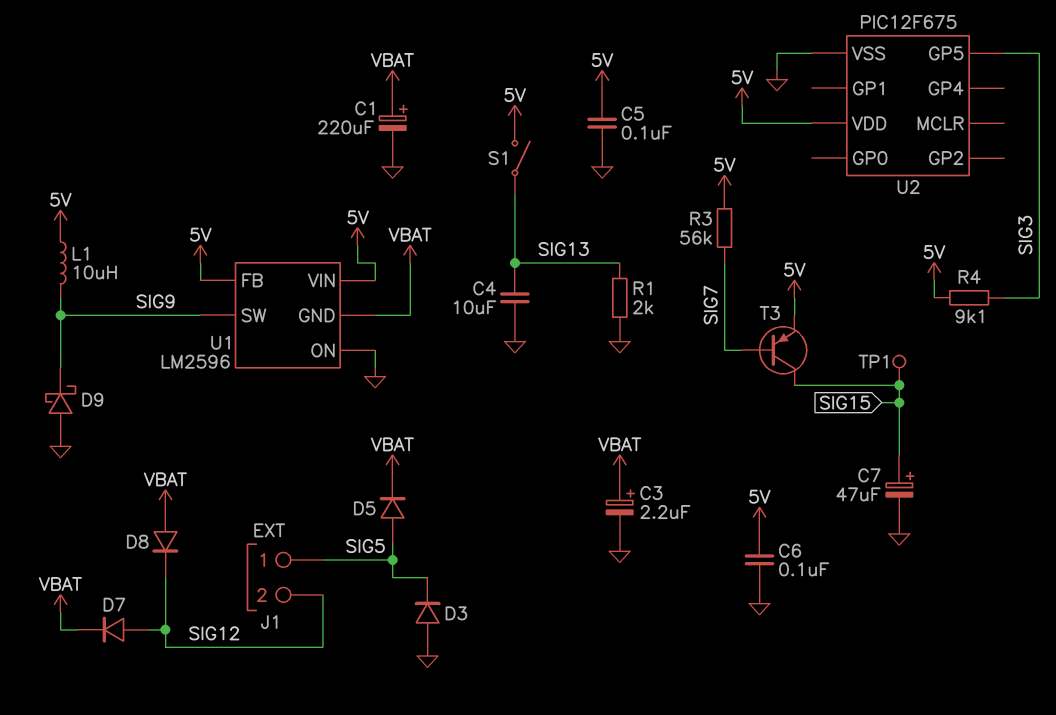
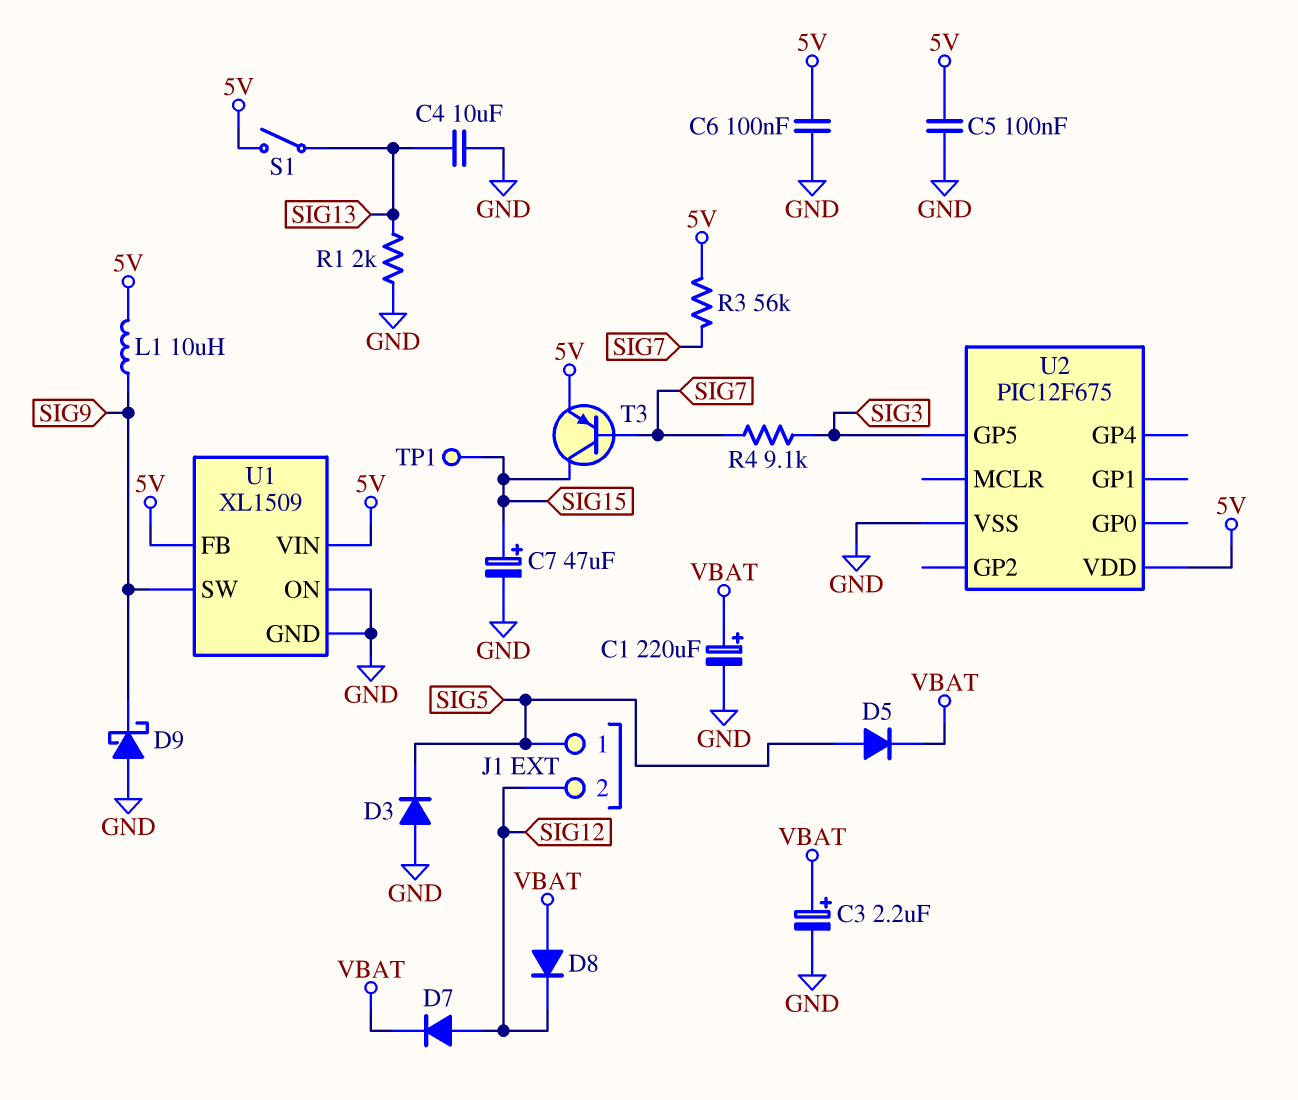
R4: 9.1k (5V, SIG3) -> 9.1k (SIG3, SIG7)
U1: LM2596 -> XL1509
U1 pin GND: VBAT -> GND

